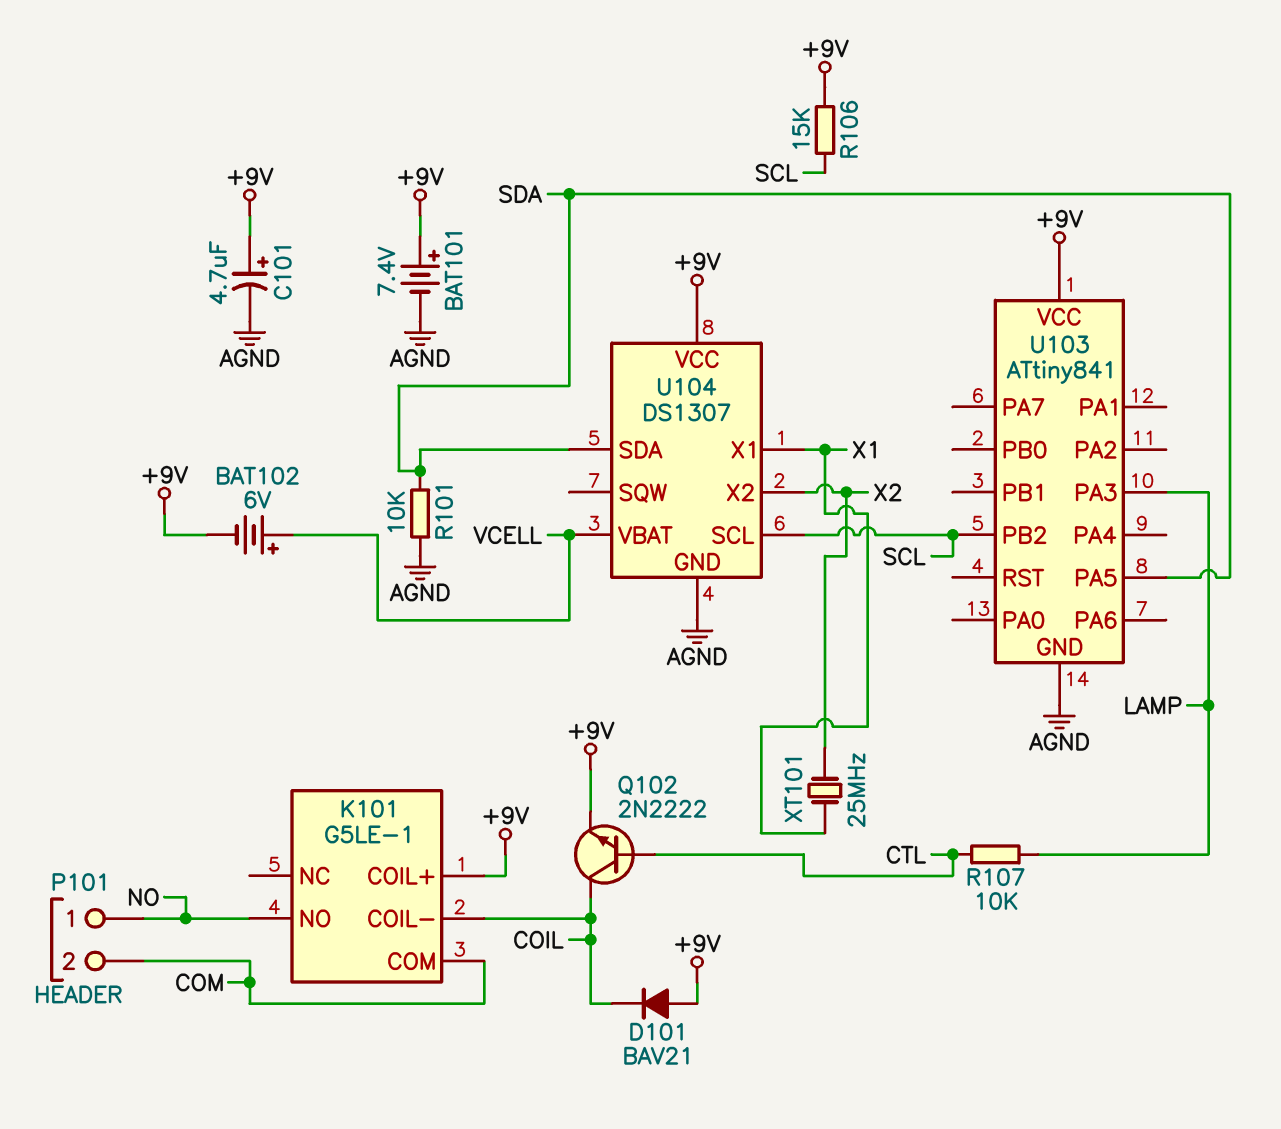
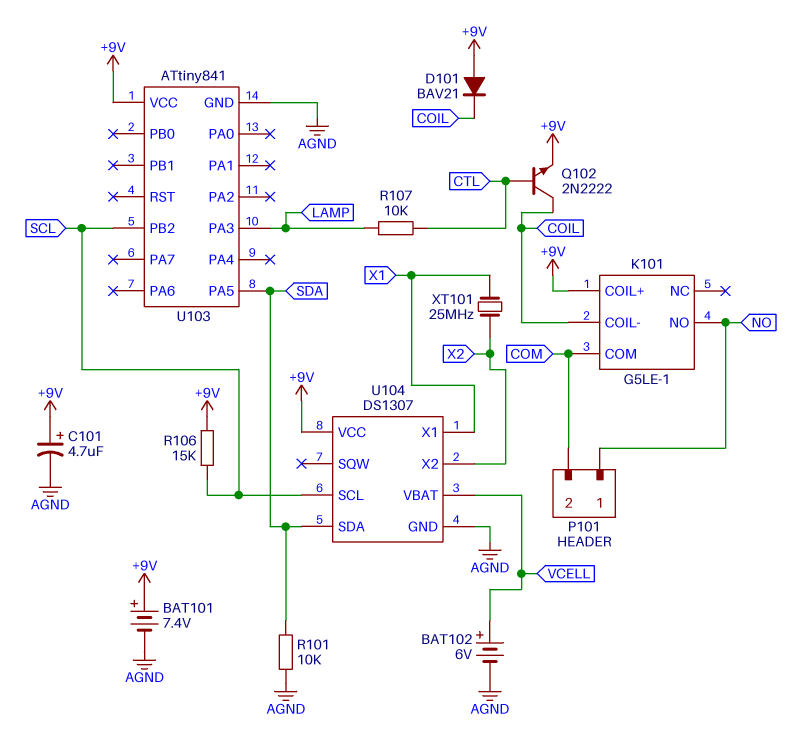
BAT102: 6V (plus VCELL, minus +9V) -> 6V (plus VCELL, minus AGND)

